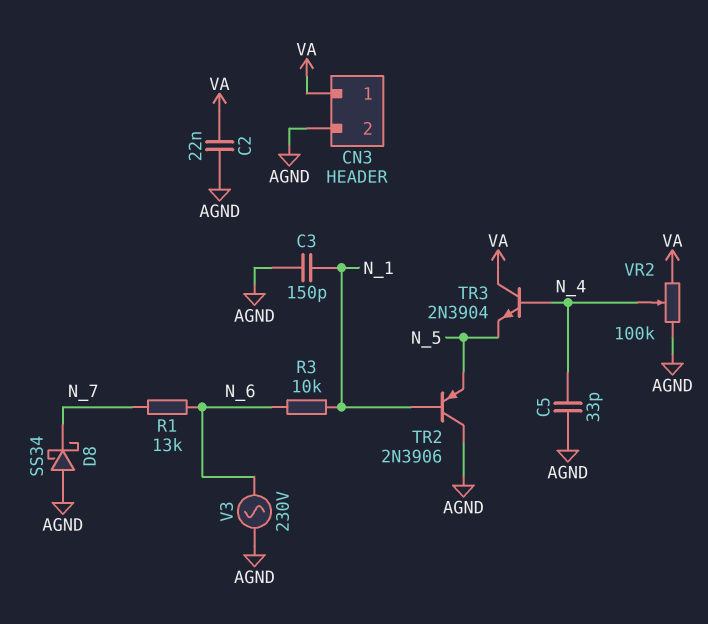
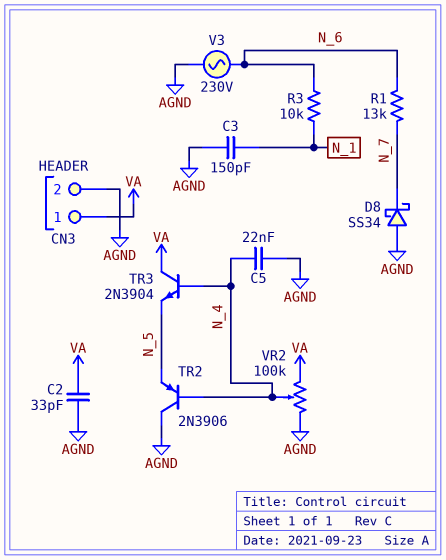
C2: 22nF (AGND, VA) -> 33pF (AGND, VA)
C5: 33pF (AGND, N_4) -> 22nF (AGND, N_4)
TR2: PNP 2N3906 (B N_1, C AGND, E N_5) -> PNP 2N3906 (B N_4, C AGND, E N_5)

